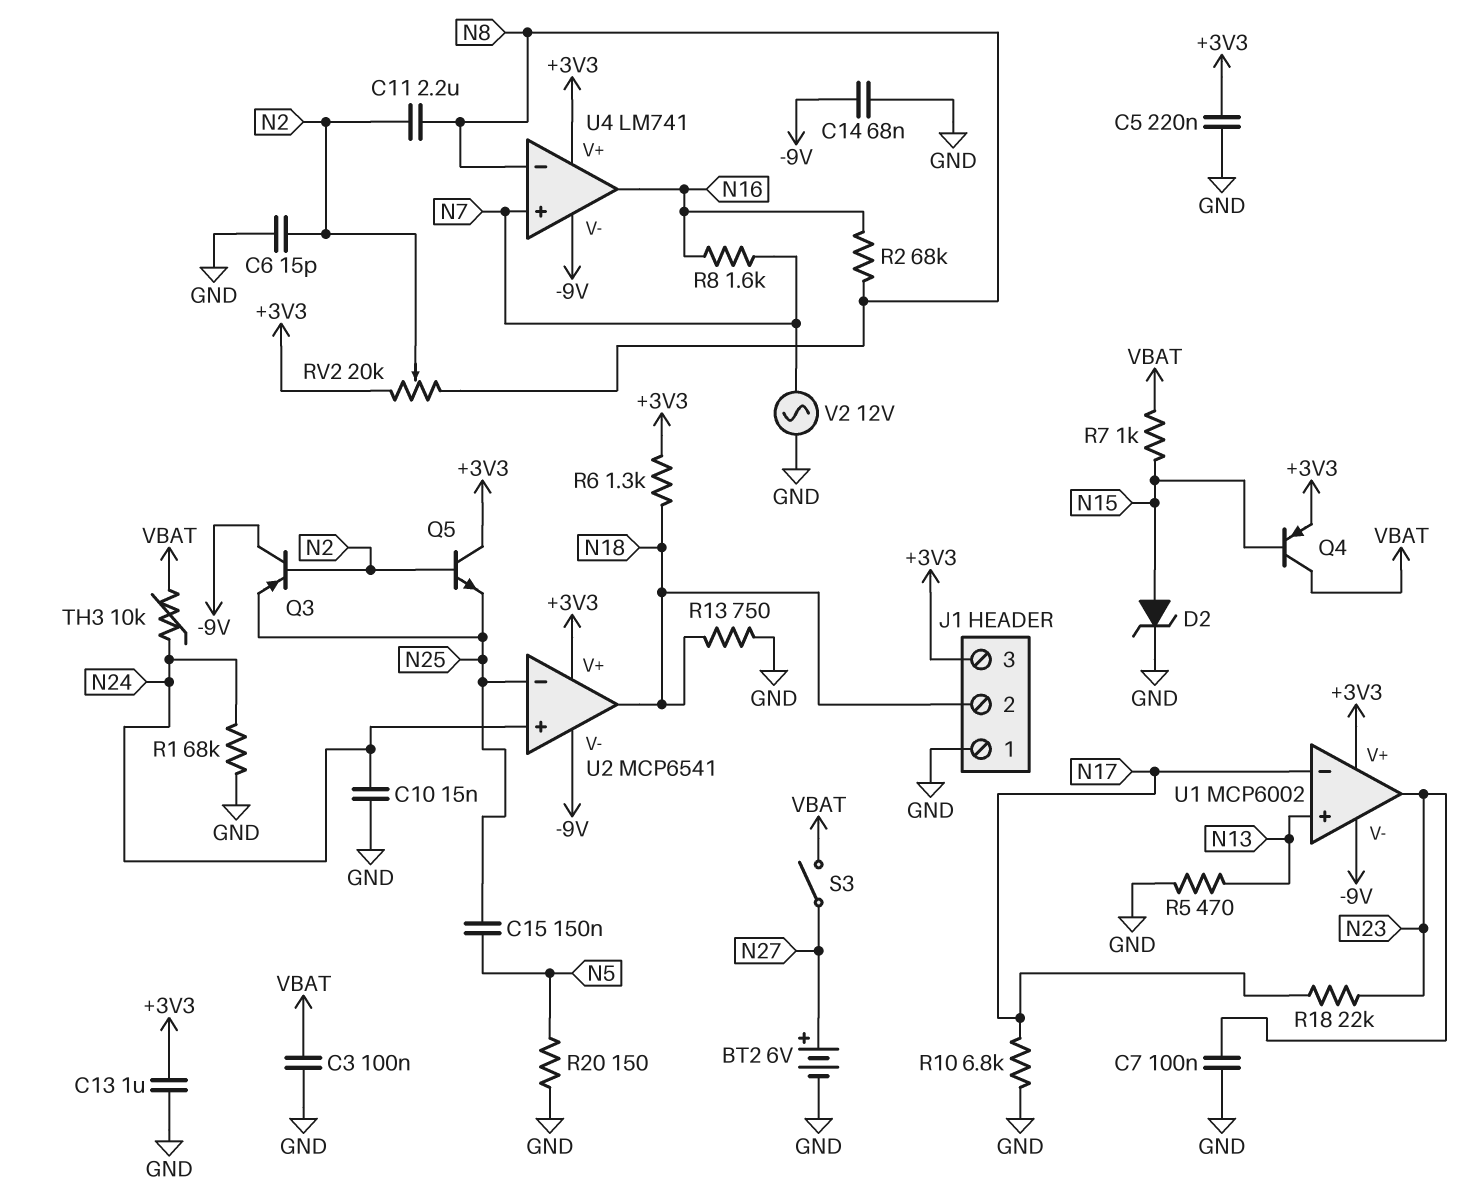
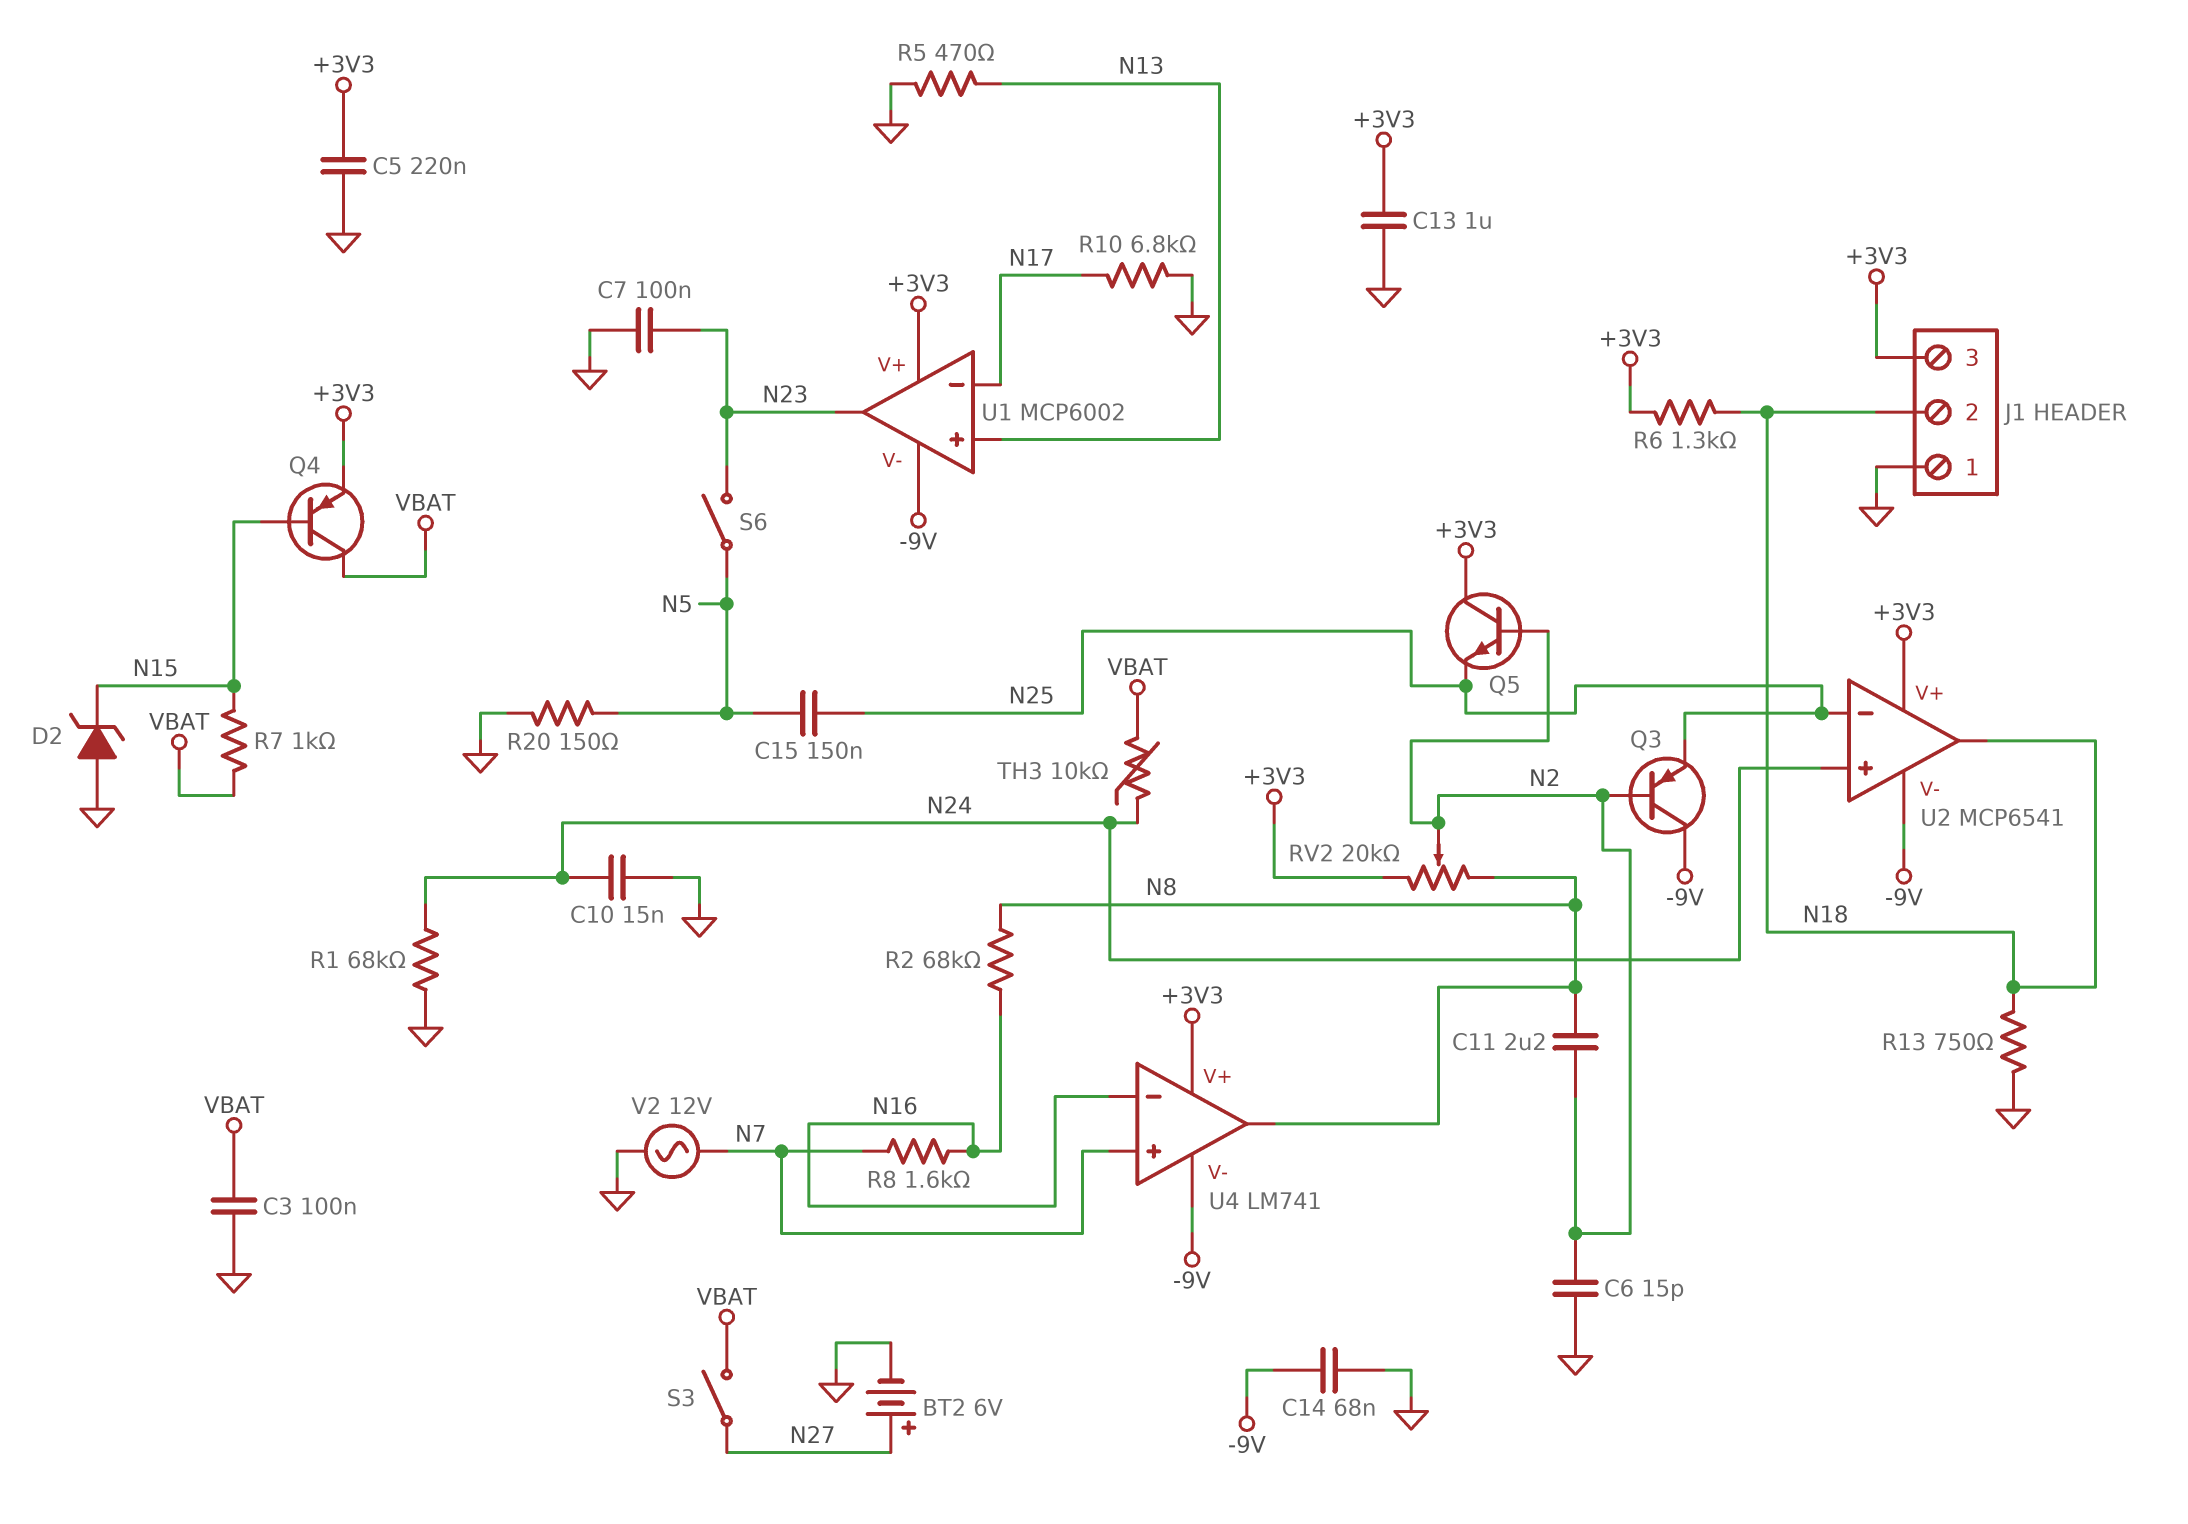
D2: zener (A N15, K GND) -> zener (A GND, K N15)
R18: 22k (N17, N23) -> none
S6: none -> switch (N5, N23)
U4 pin in-: N8 -> N16
U4 pin out: N16 -> N8

